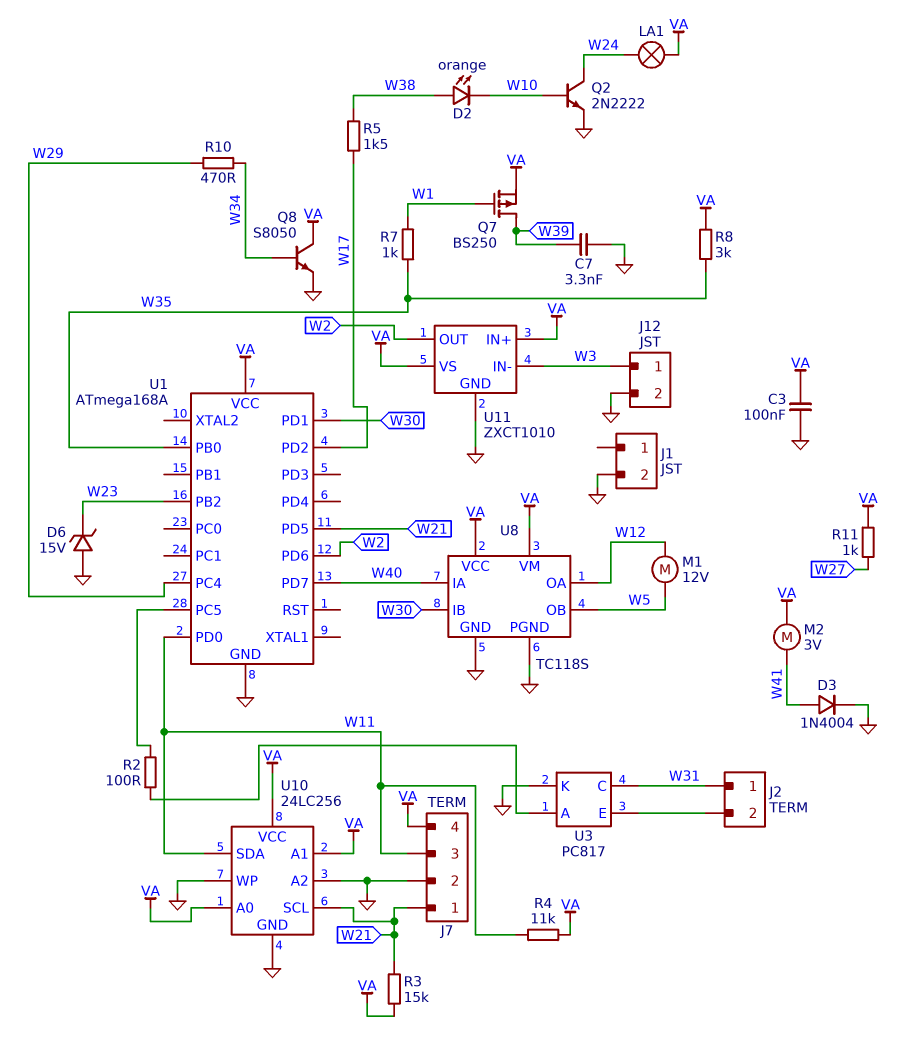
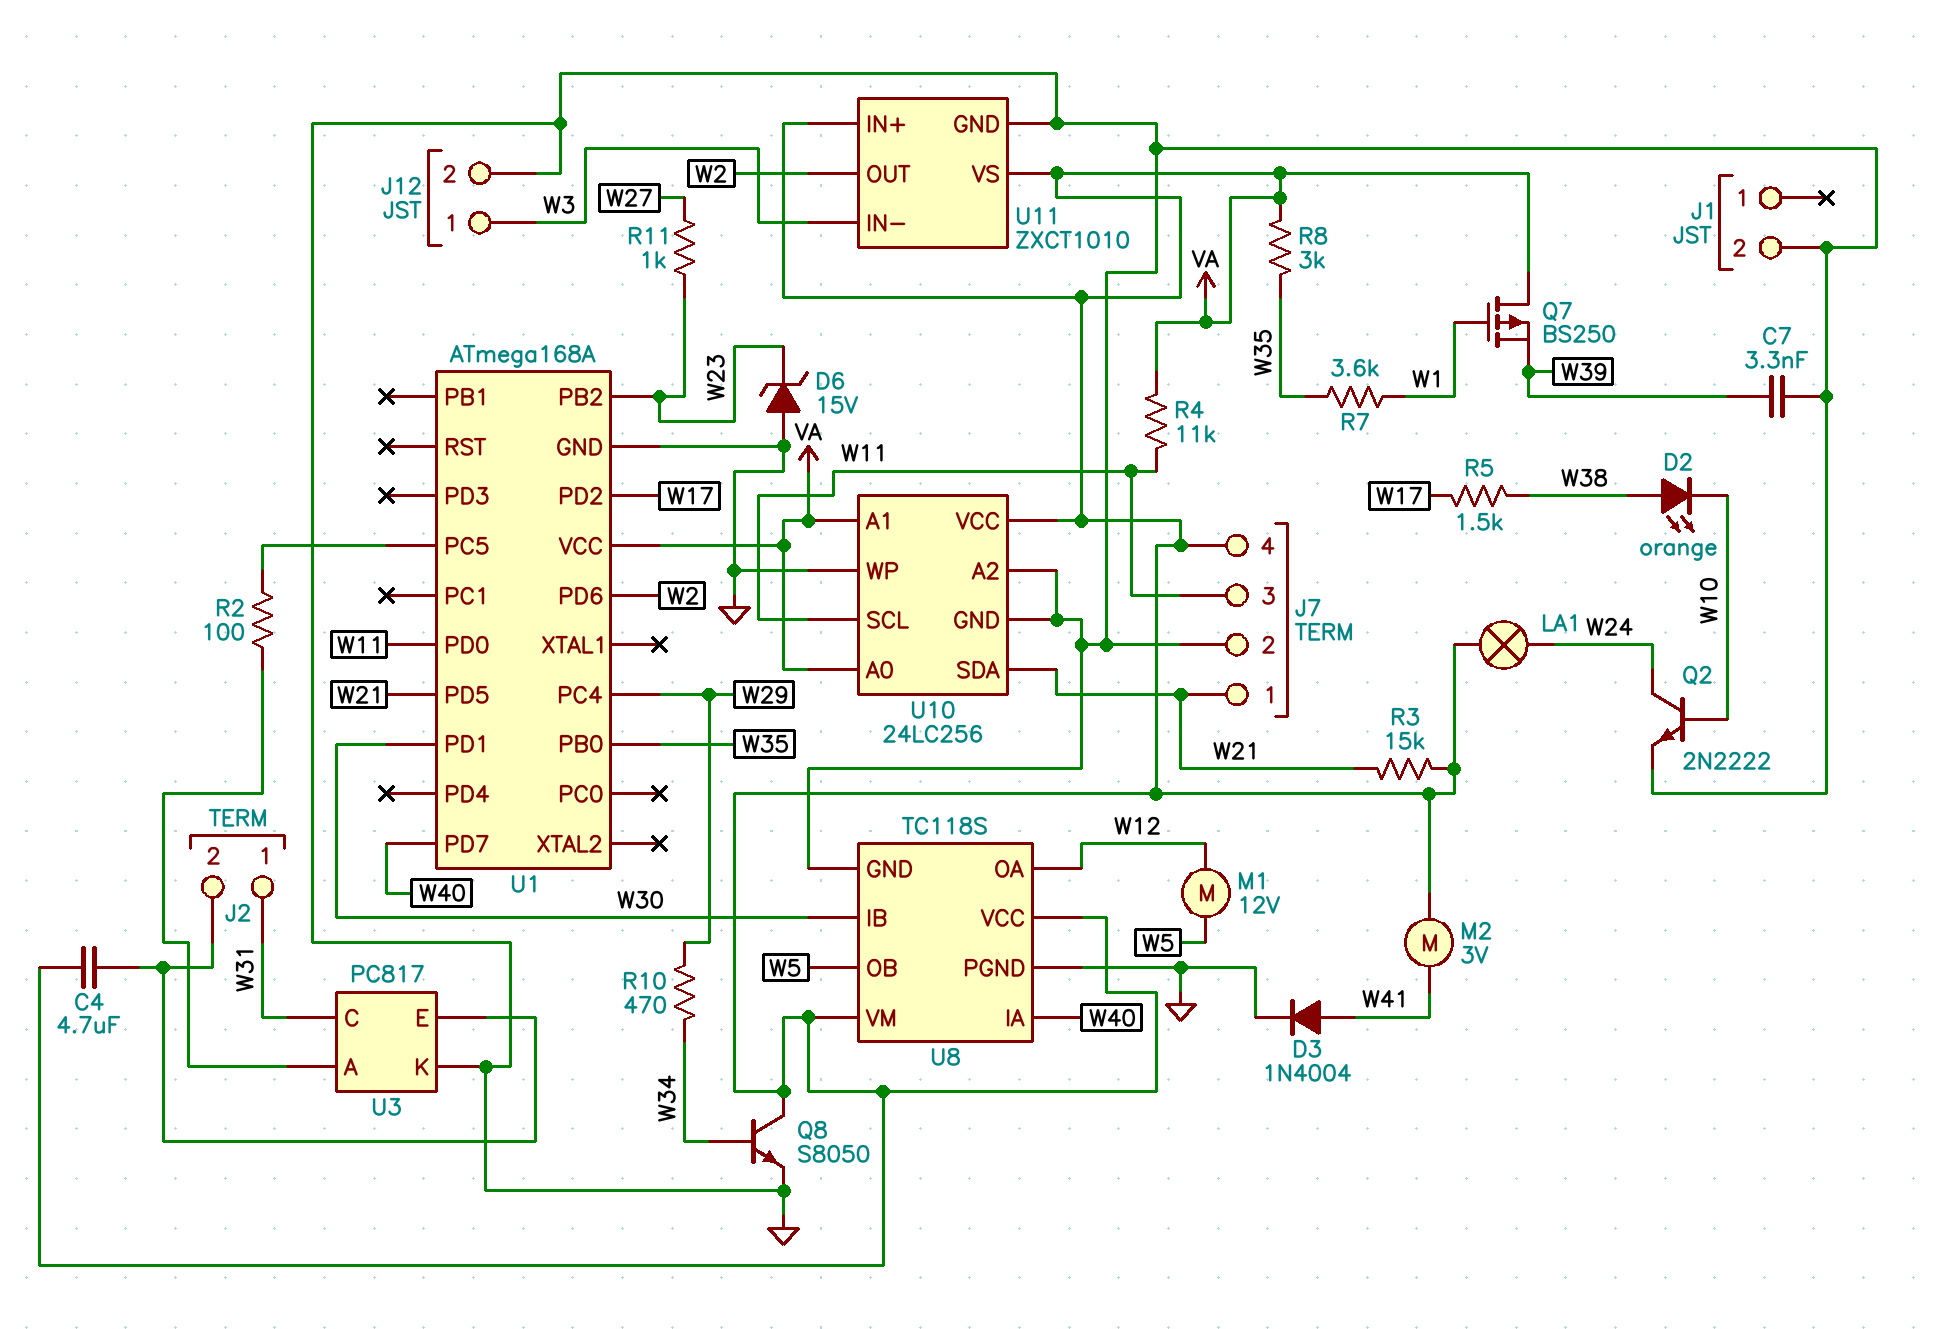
C3: 100nF (GND, VA) -> none
C4: none -> 4.7uF (J2/2, VA)
Q7: PMOS BS250 (G W1, D W39, S VA) -> PMOS BS250 (G W1, D VA, S W39)
R7: 1k (W1, W35) -> 3.6k (W1, W35)
R11: 1k (VA, W27) -> 1k (W23, W27)
U10 pin SCL: W21 -> W11
U10 pin SDA: W11 -> W21

